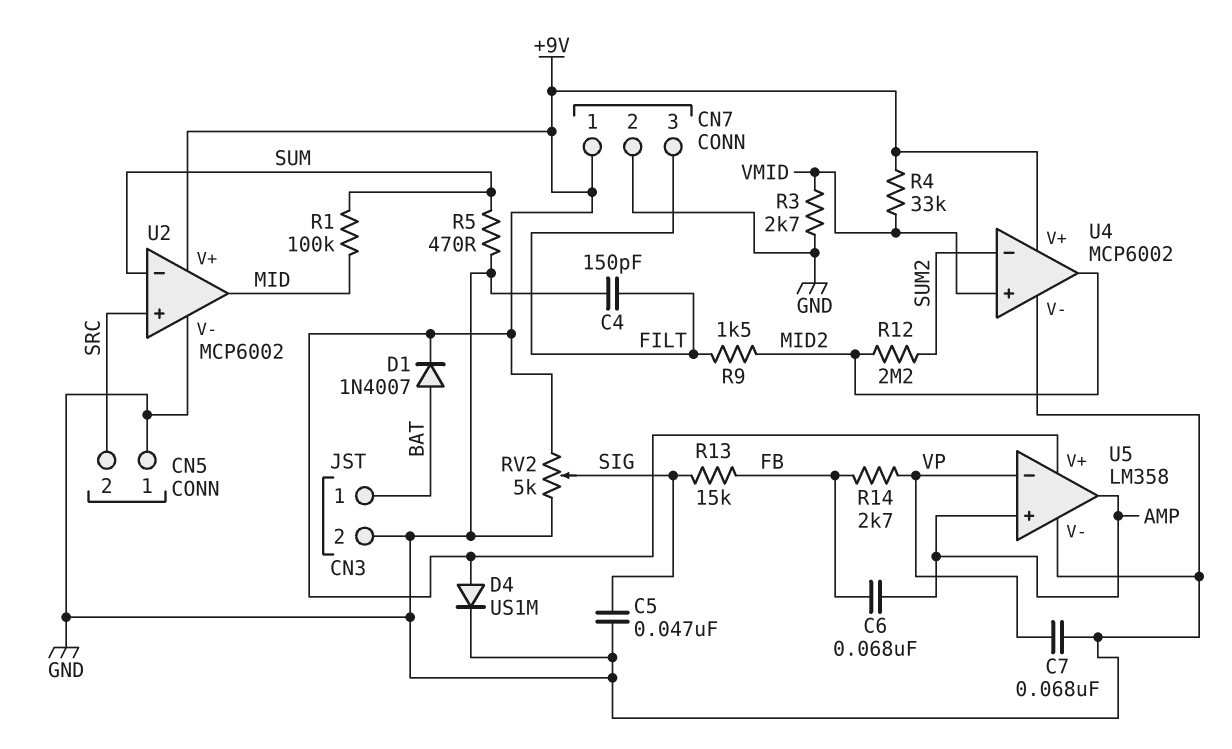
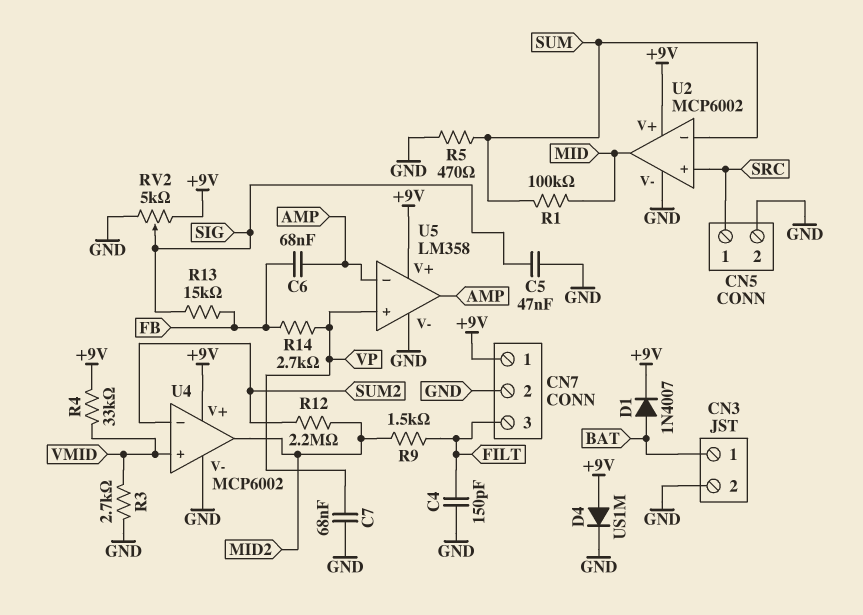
CN5 pin 1: GND -> SRC
CN5 pin 2: SRC -> GND
U5 pin in+: AMP -> VP
U5 pin in-: VP -> AMP

